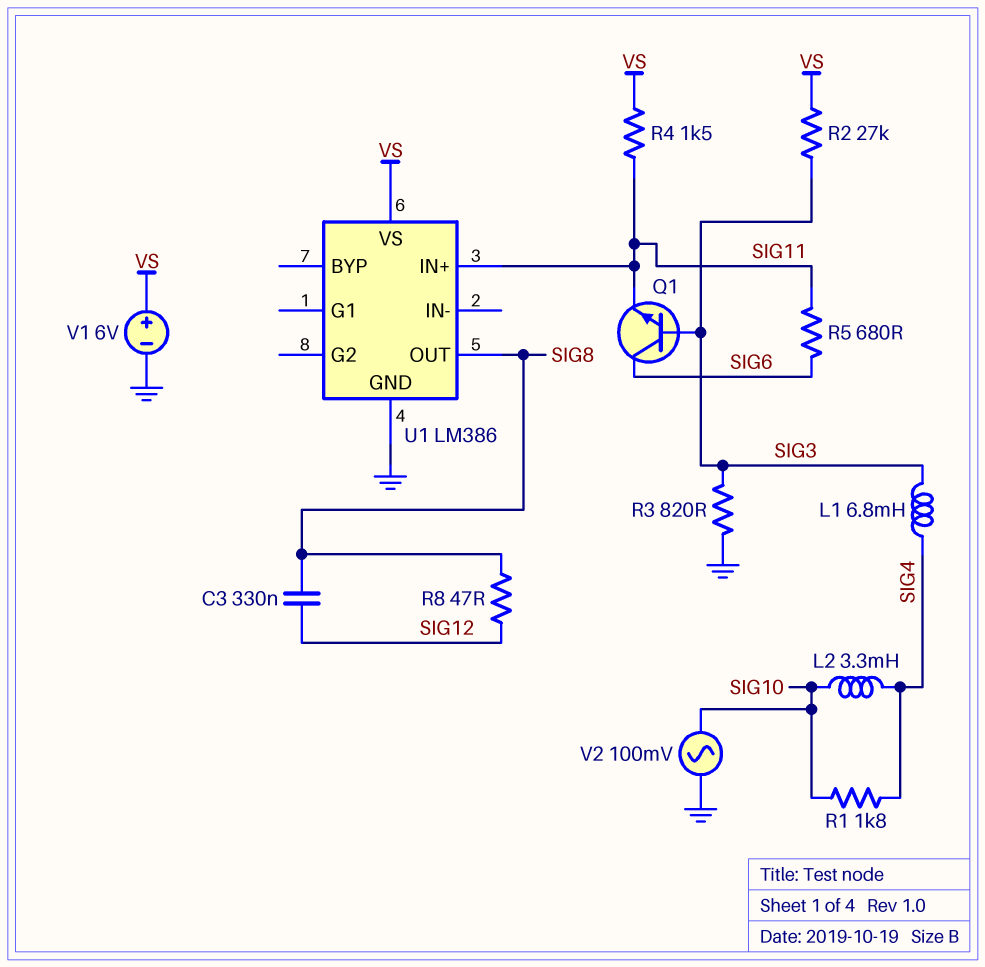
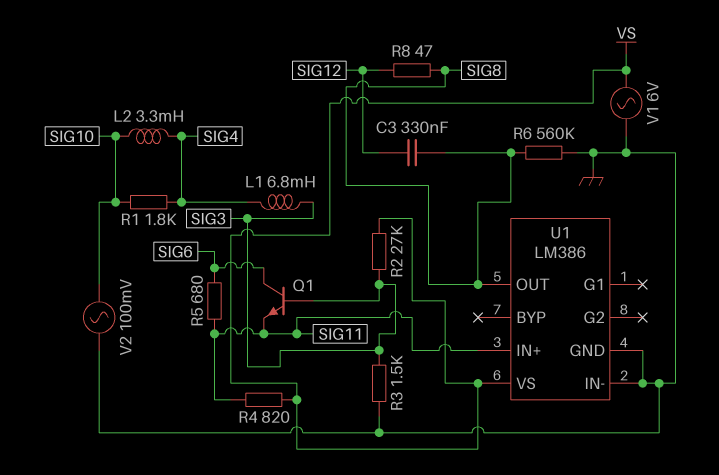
R3: 820 (GND, SIG3) -> 1.5k (GND, SIG3)
R4: 1.5k (SIG11, VS) -> 820 (SIG11, VS)
R6: none -> 560k (GND, SIG8)
U1 pin IN-: none -> GND
V1: 6V (plus VS, minus GND) -> AC 6V (GND, VS)

